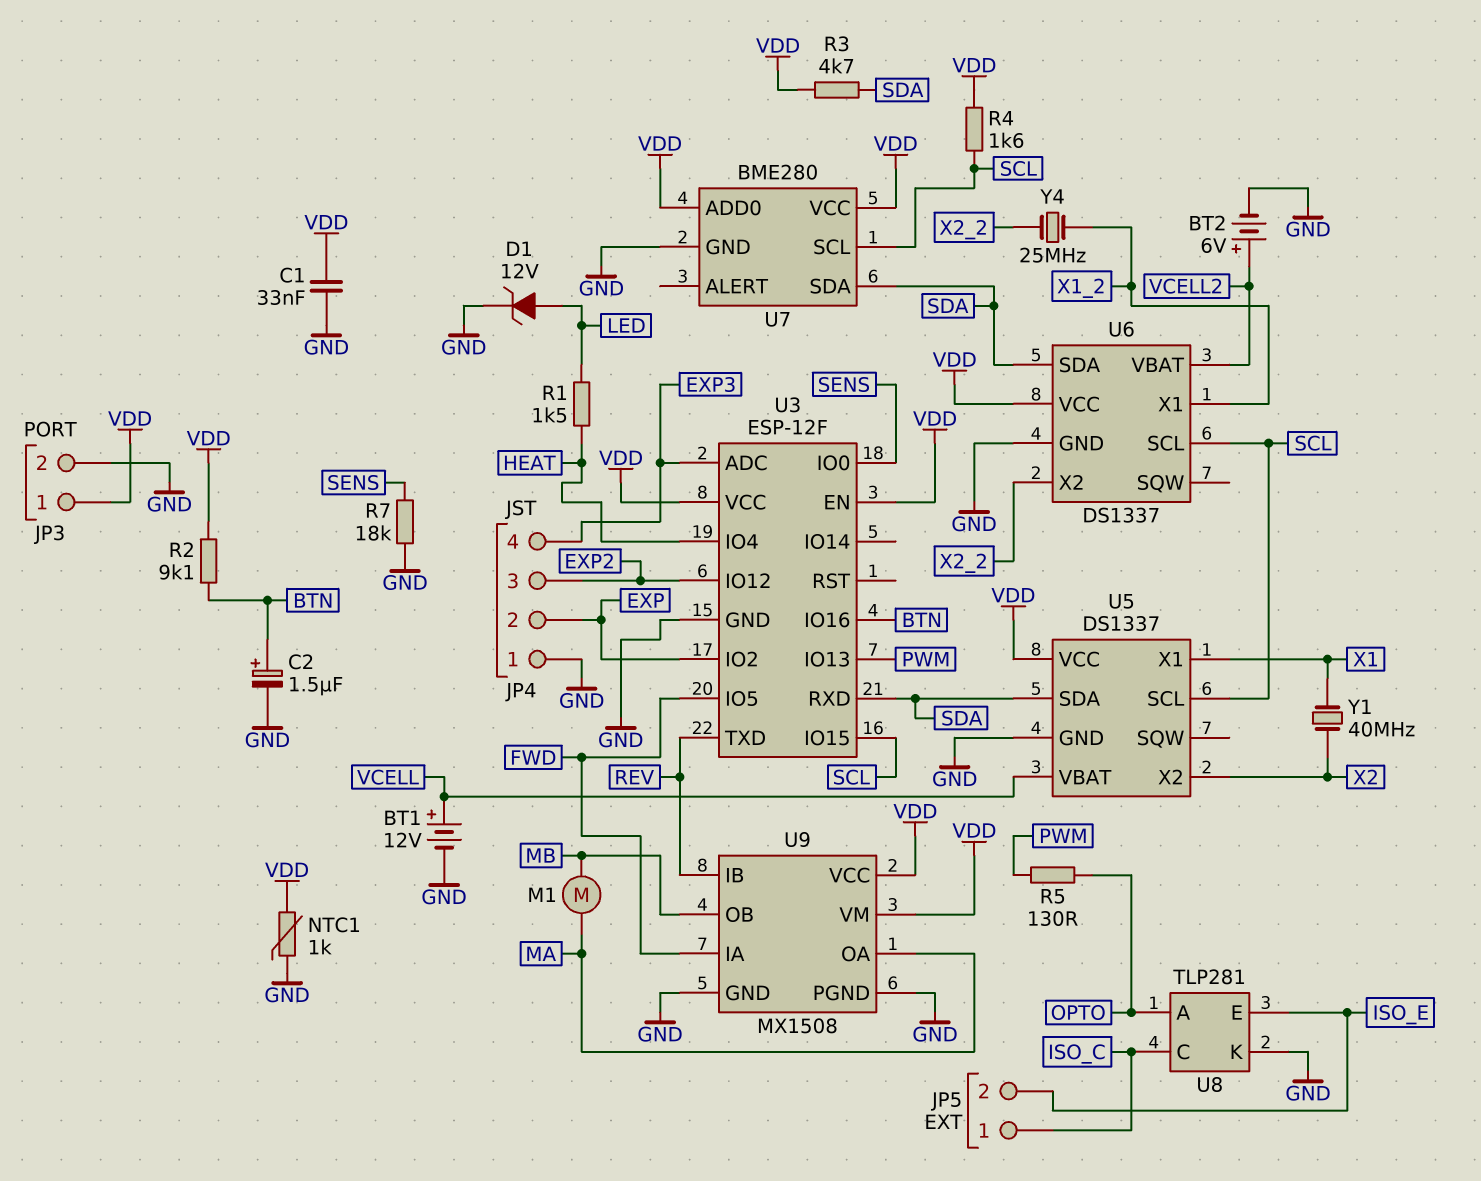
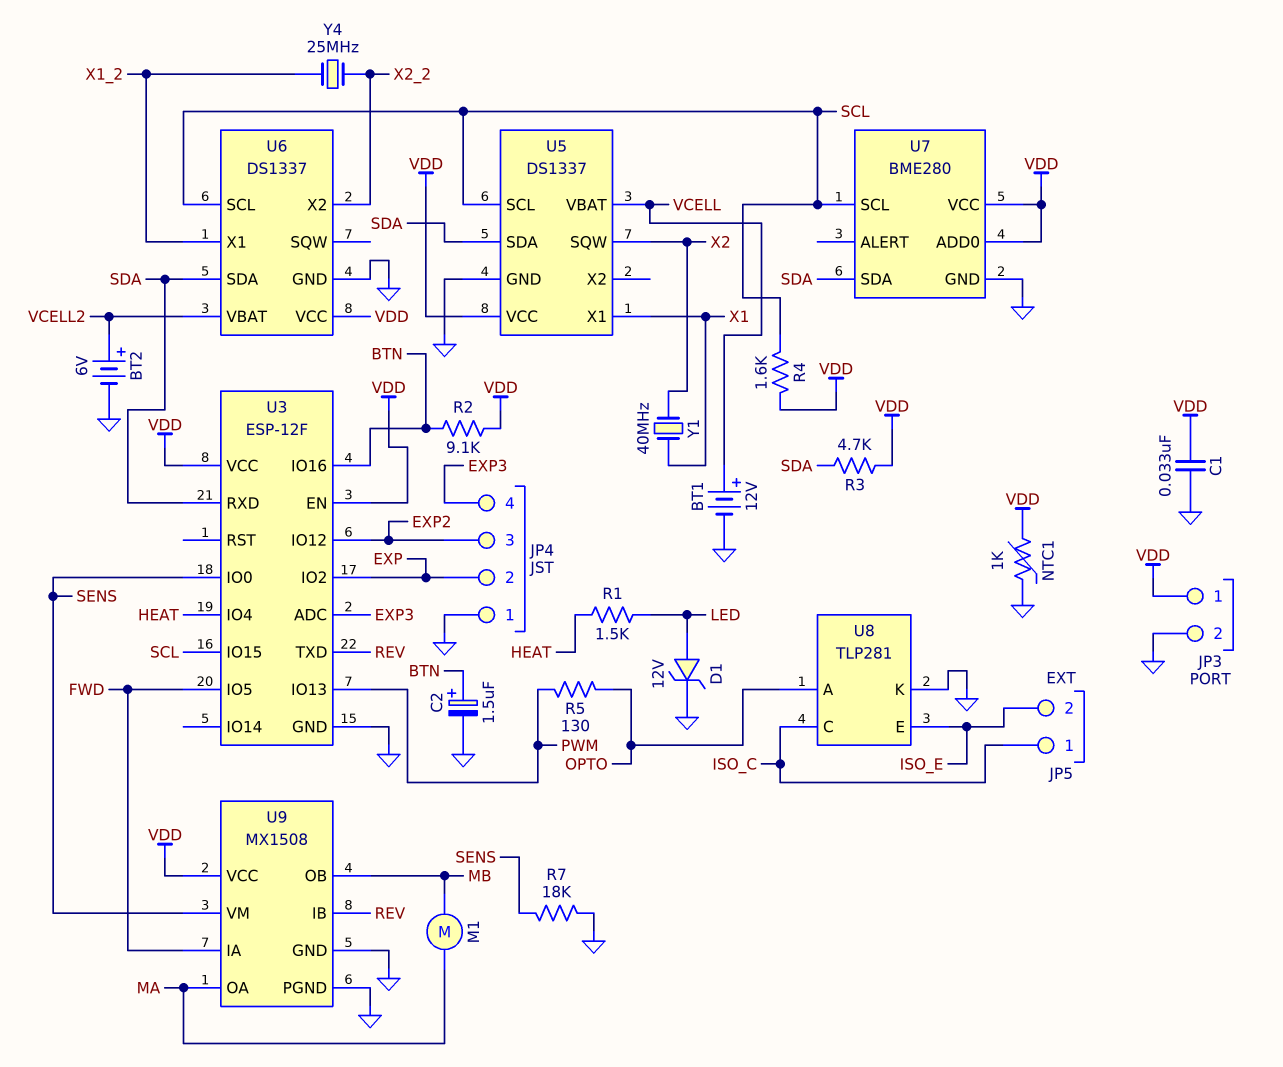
U5 pin SQW: none -> X2
U5 pin X2: X2 -> none
U9 pin VM: VDD -> SENS

